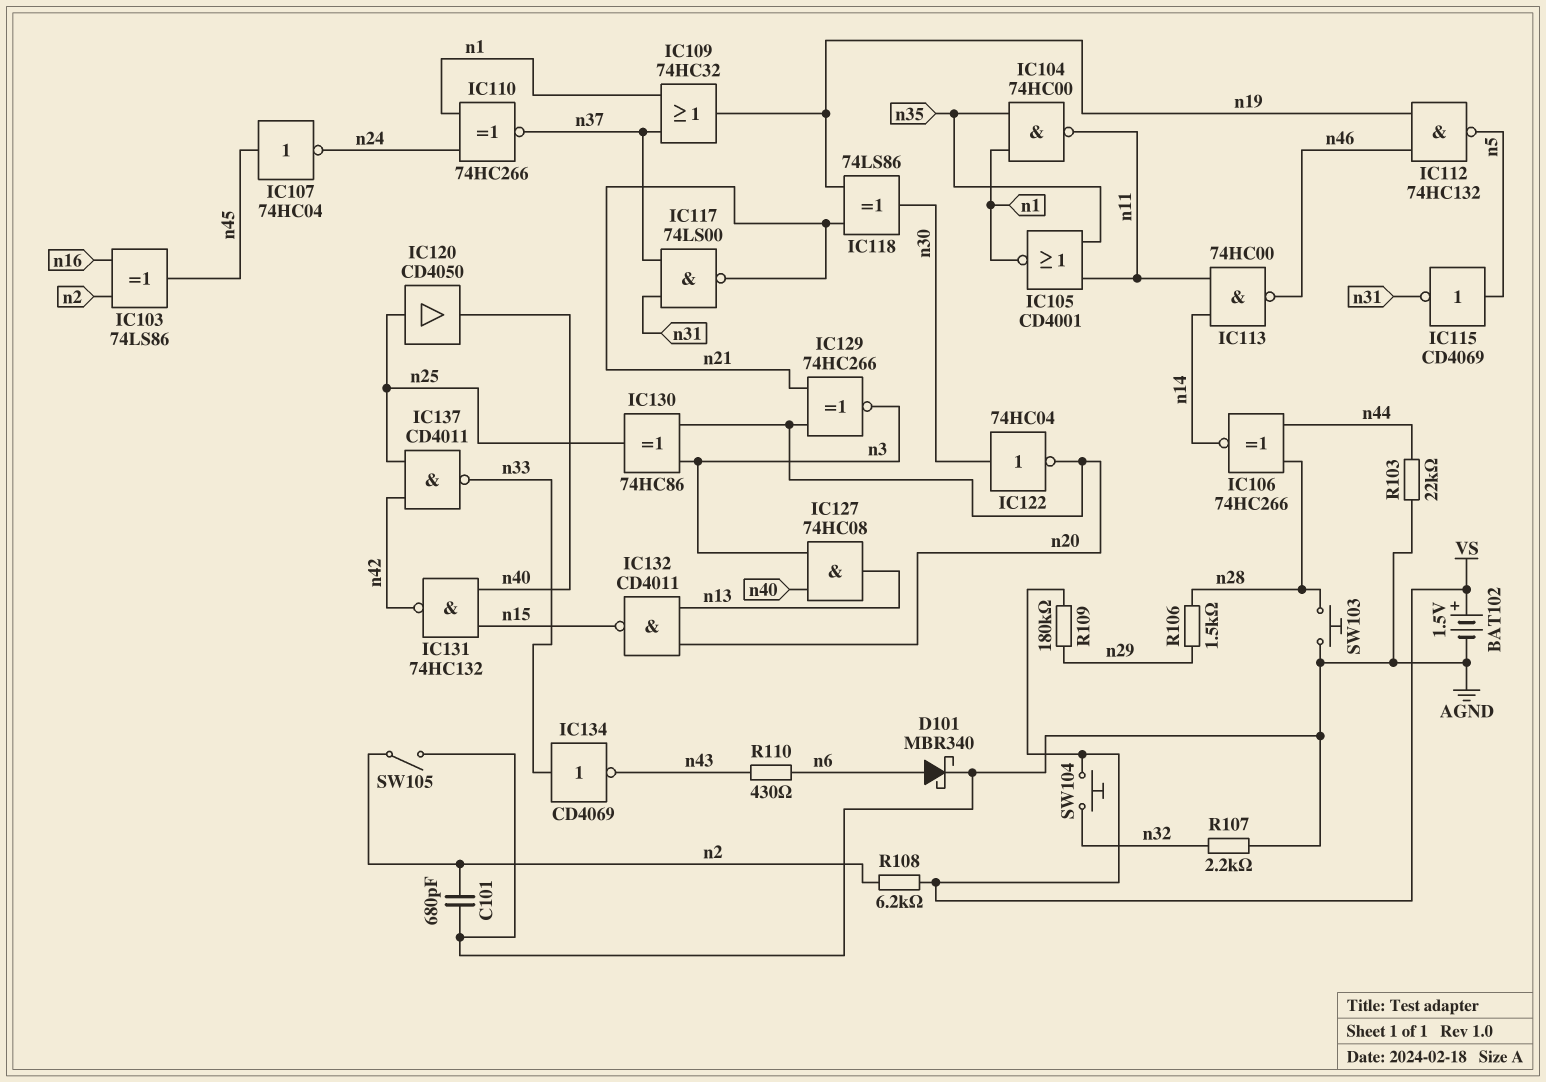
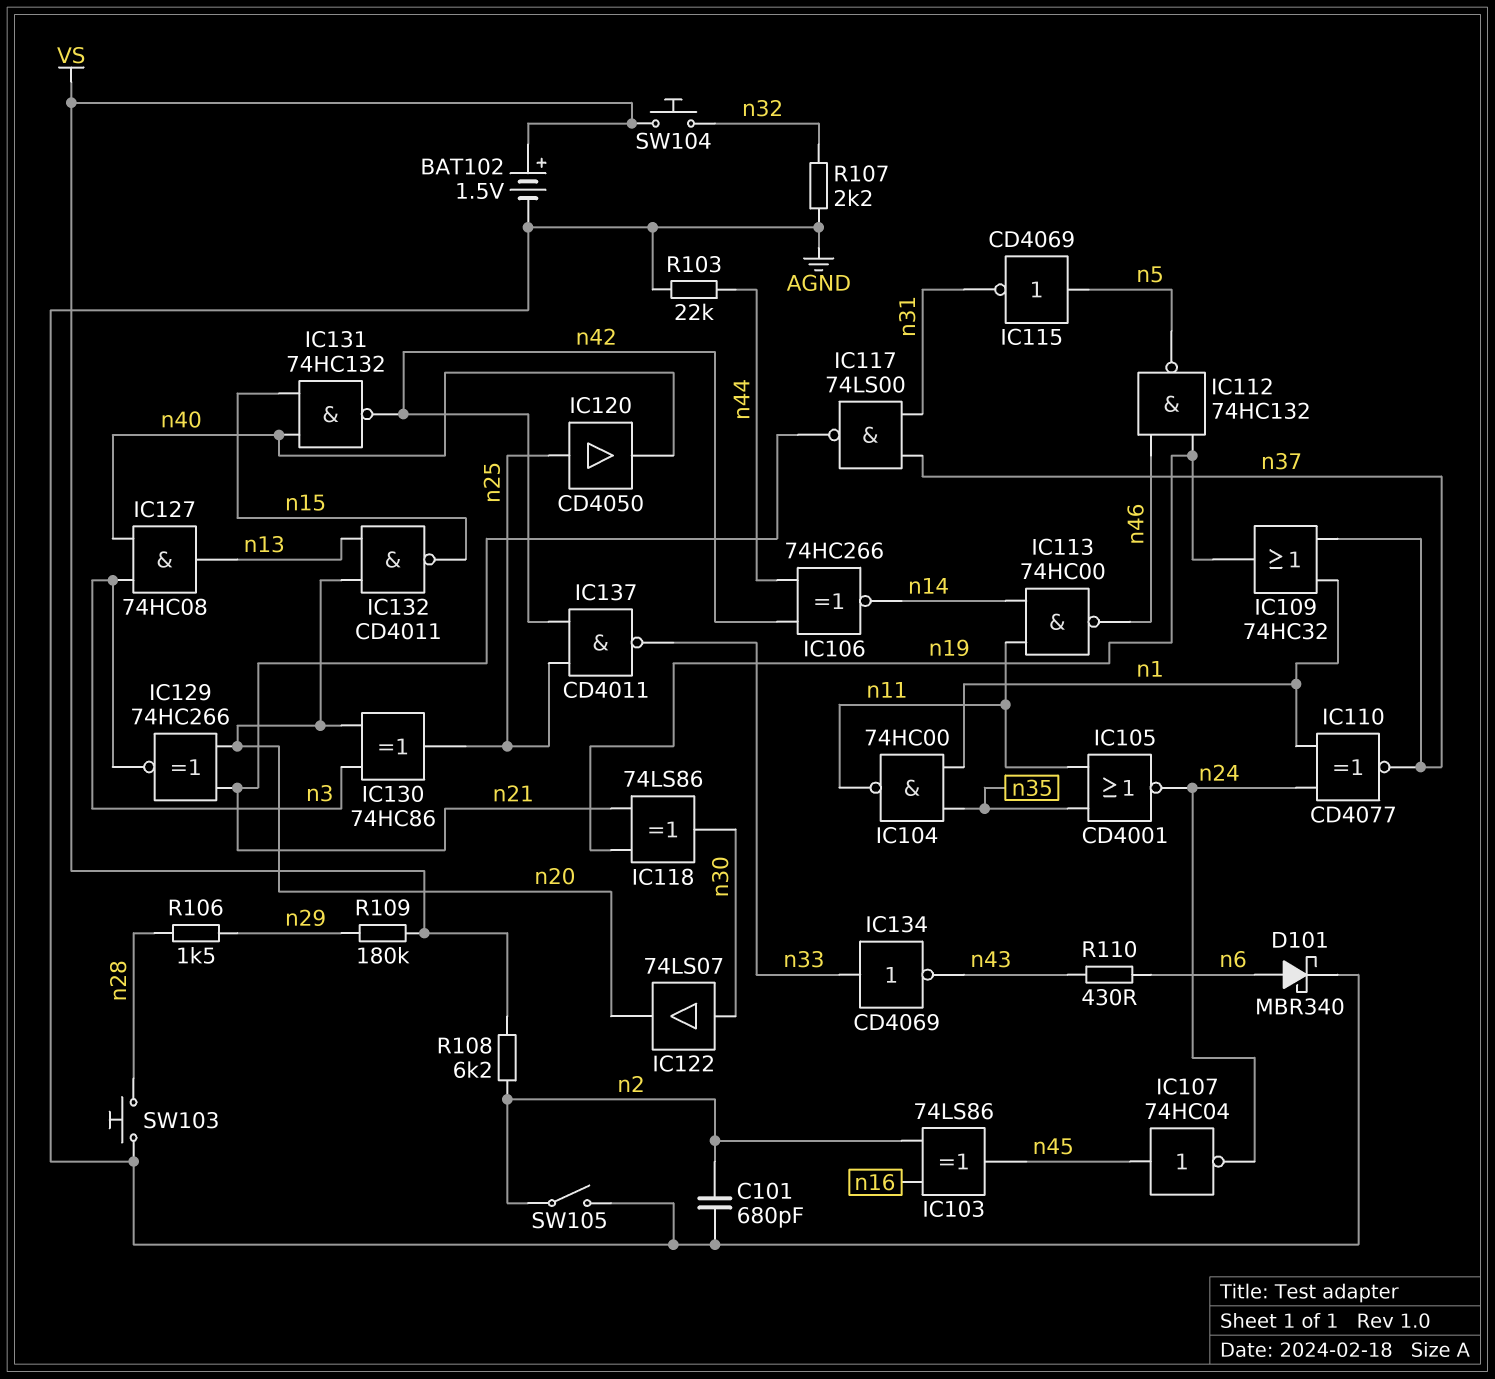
IC105: NOR CD4001 (in n11, in n35, out n1) -> NOR CD4001 (in n11, in n35, out n24)
IC106: XNOR 74HC266 (in n28, in n44, out n14) -> XNOR 74HC266 (in n42, in n44, out n14)
IC110: XNOR 74HC266 (in n1, in n24, out n37) -> XNOR CD4077 (in n1, in n24, out n37)
IC122: NOT 74HC04 (in n30, out n20) -> buffer 74LS07 (in n30, out n20)

